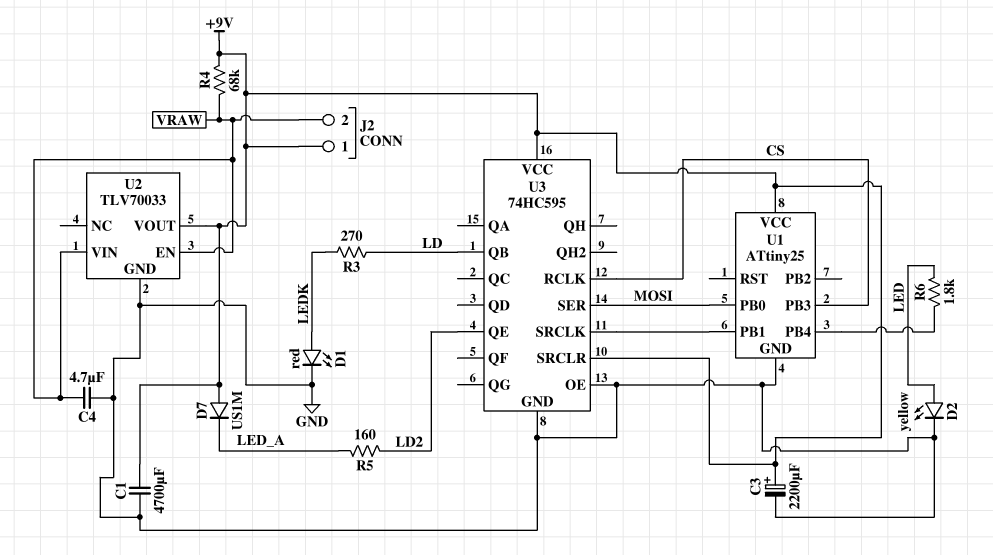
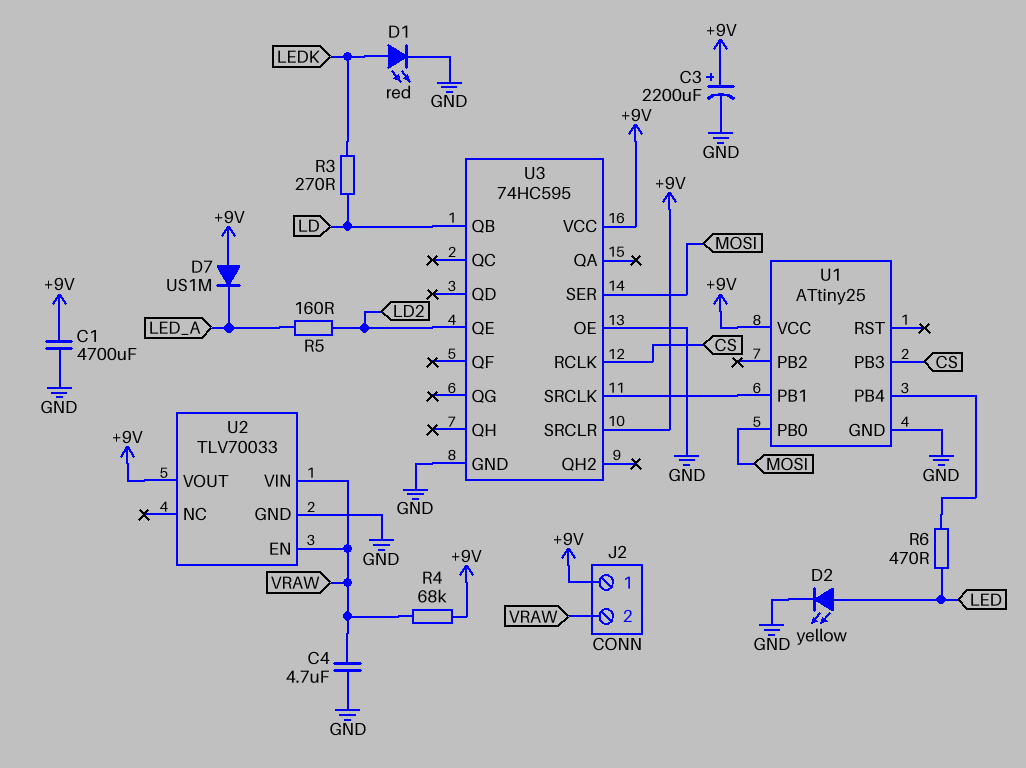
R6: 1.8k (LED, U1/PB4) -> 470 (LED, U1/PB4)

